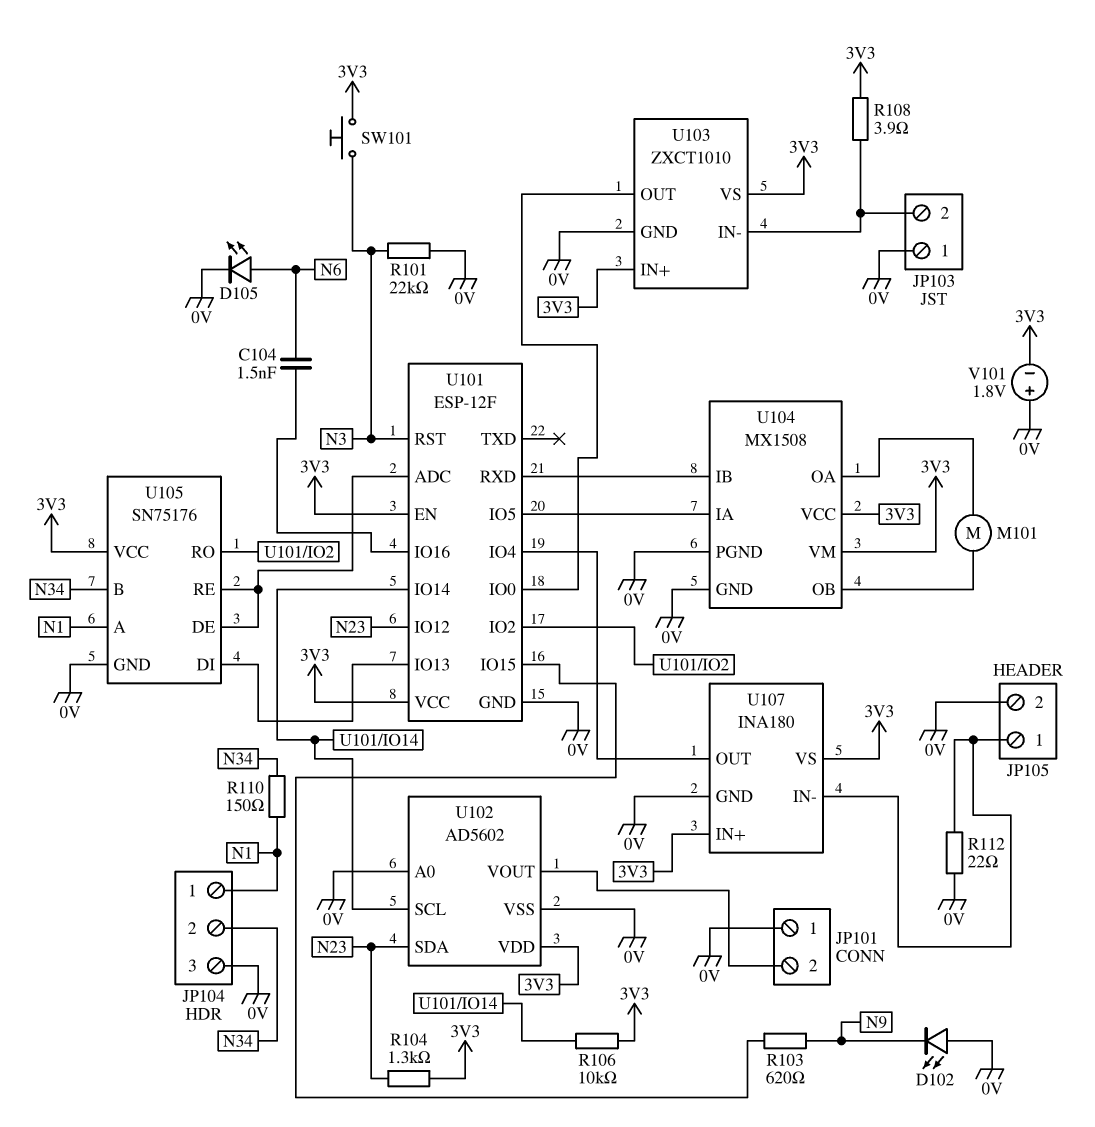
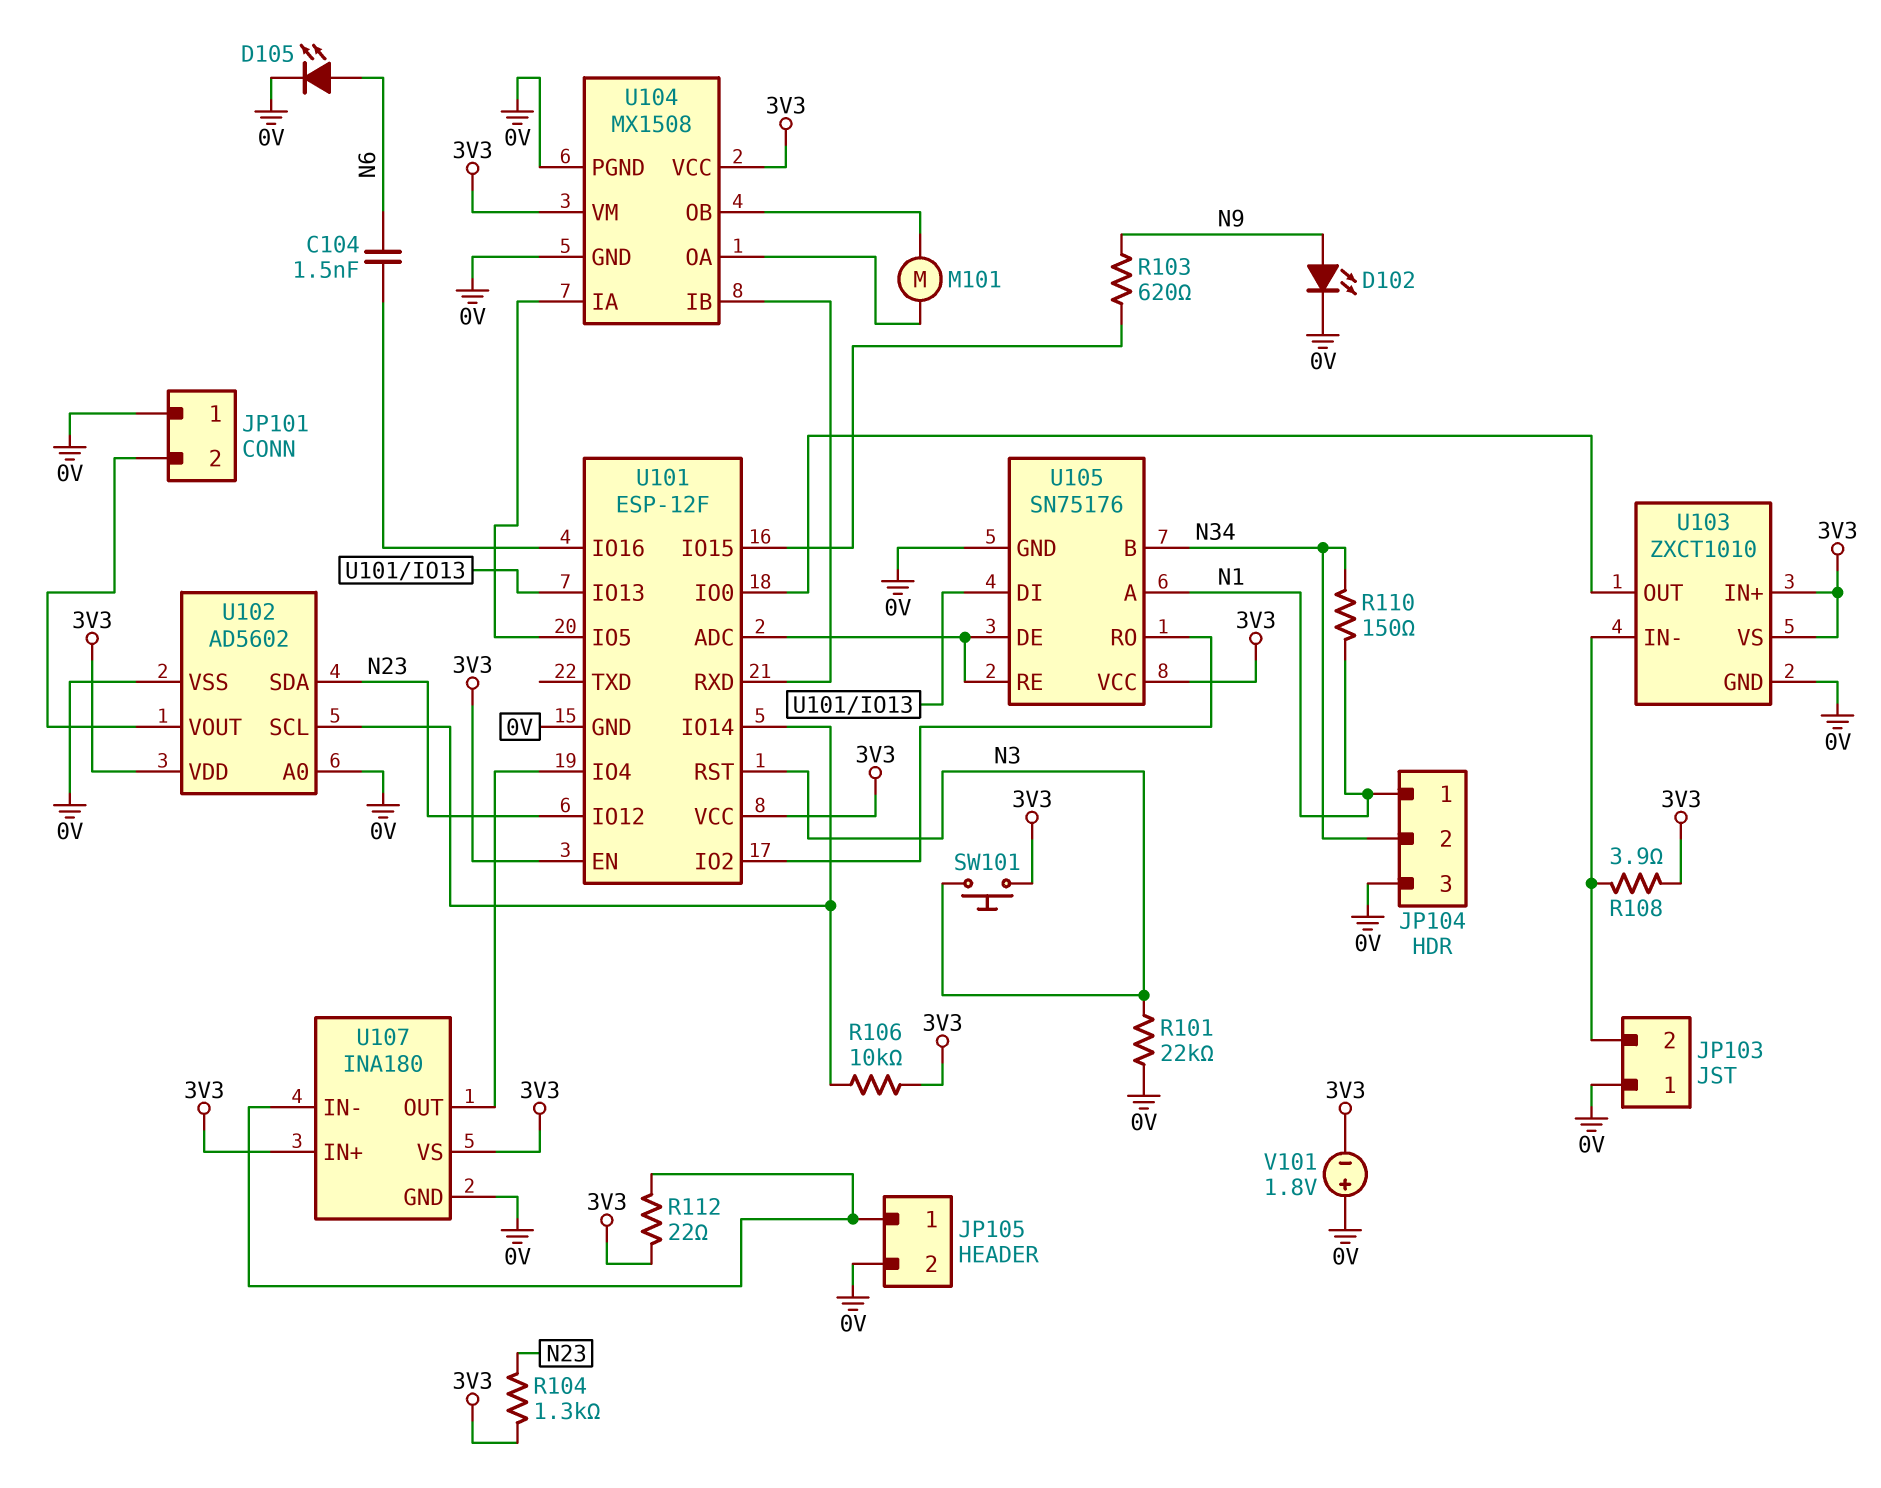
D102: LED (A 0V, K N9) -> LED (A N9, K 0V)
R112: 22 (0V, JP105/1) -> 22 (3V3, JP105/1)

